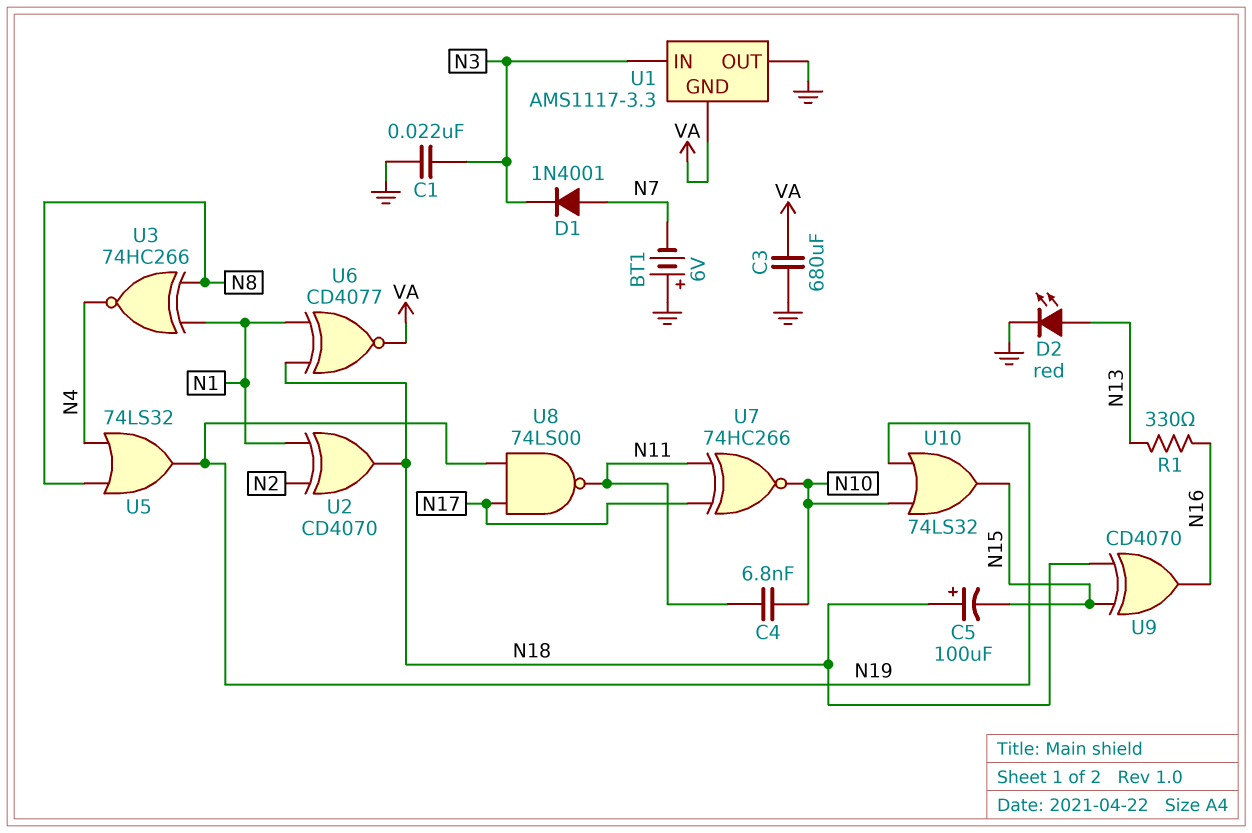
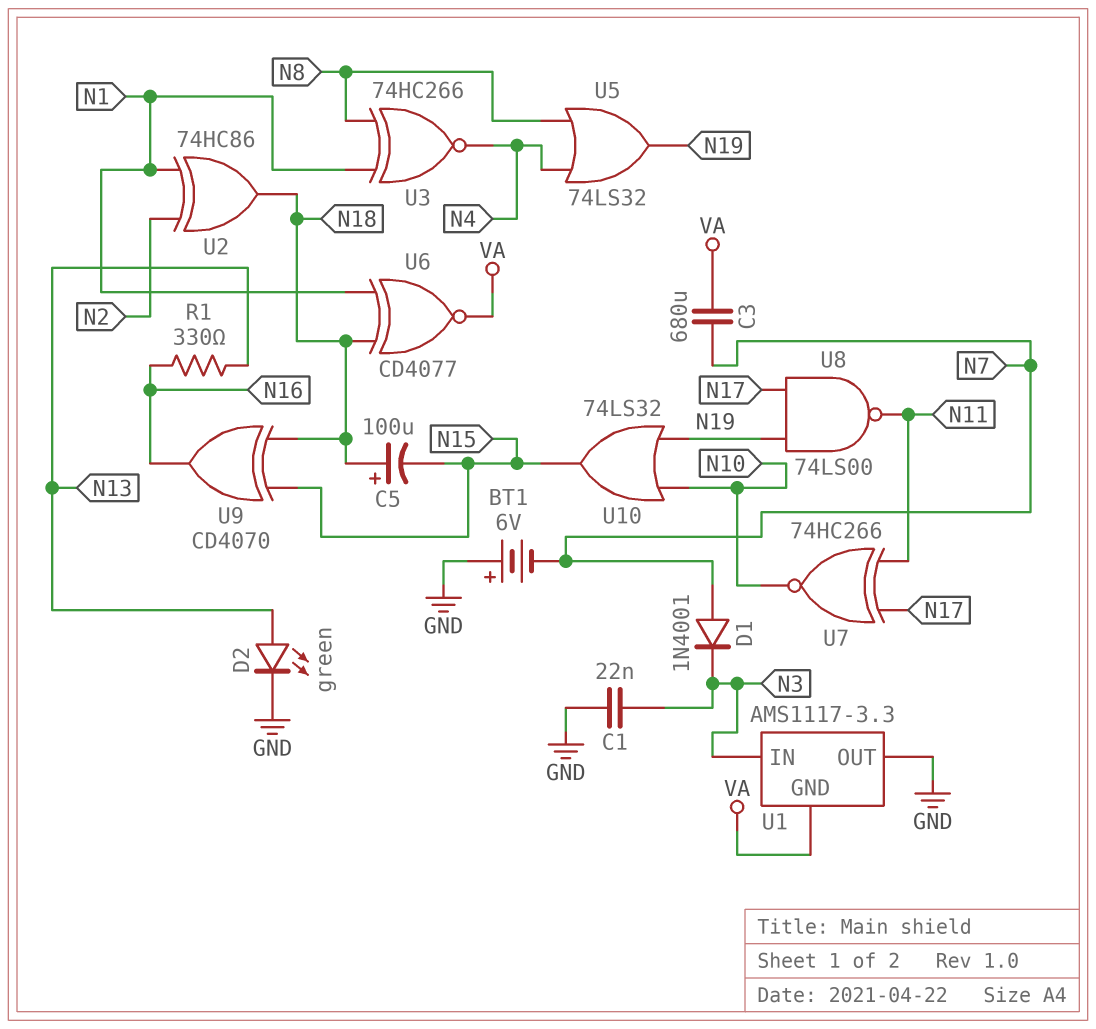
C3: 680uF (GND, VA) -> 680uF (N7, VA)
C4: 6.8nF (N10, N11) -> none
D2: LED red (A N13, K GND) -> LED green (A N13, K GND)
U2: XOR CD4070 (in N1, in N2, out N18) -> XOR 74HC86 (in N1, in N2, out N18)

